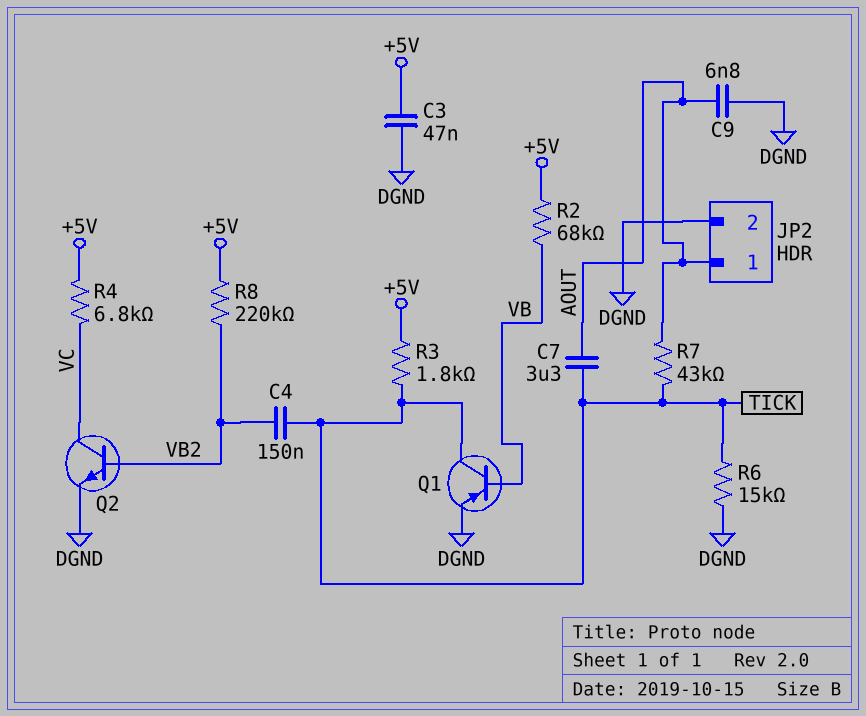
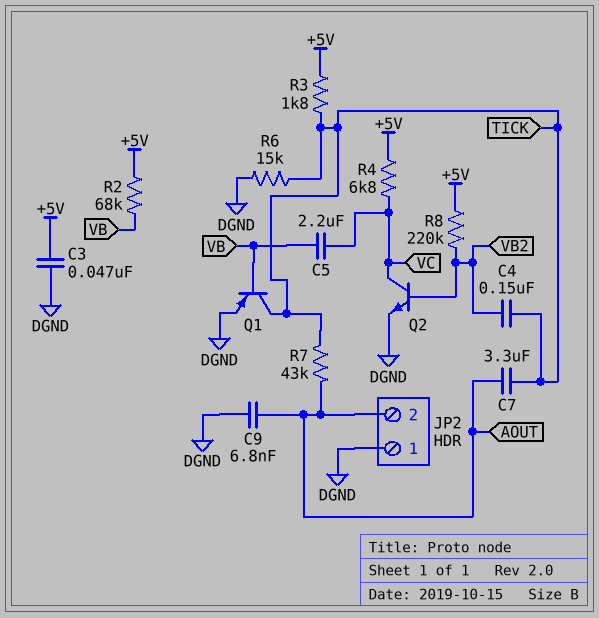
C5: none -> 2.2uF (VB, VC)
JP2 pin 1: AOUT -> DGND
JP2 pin 2: DGND -> AOUT

